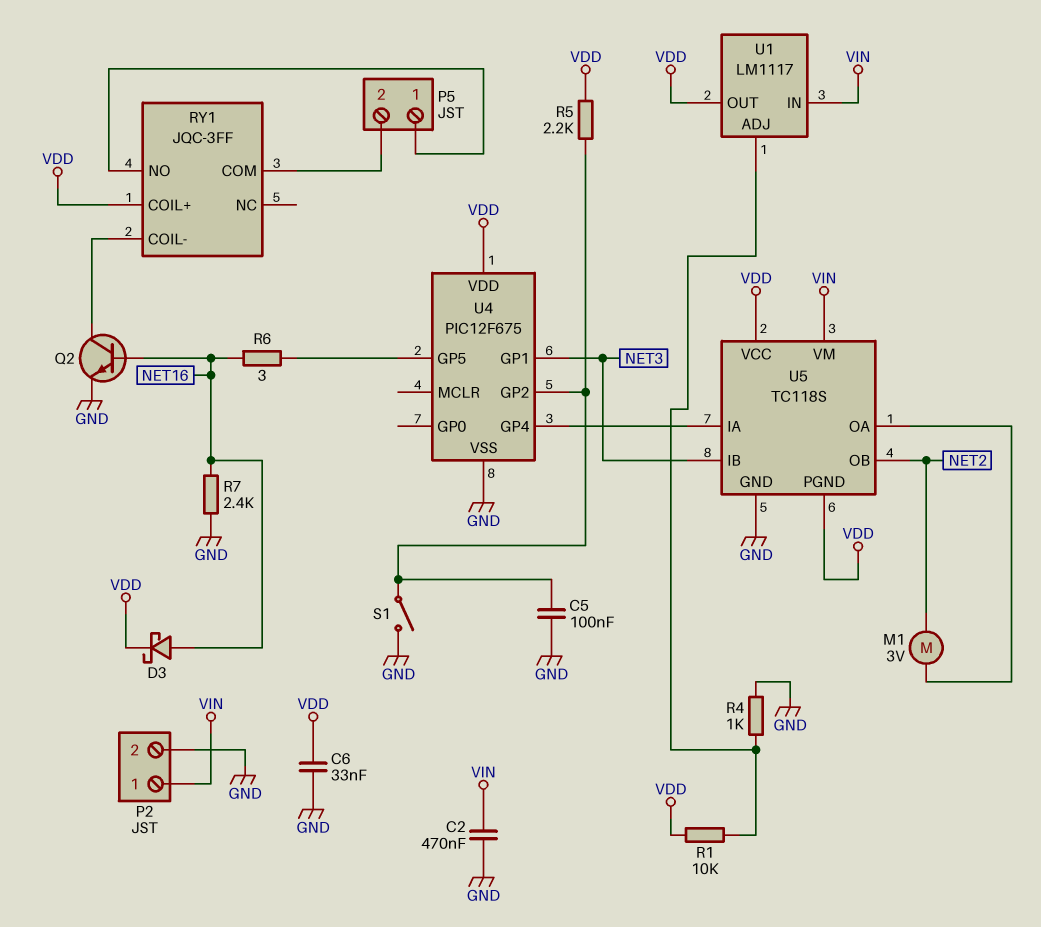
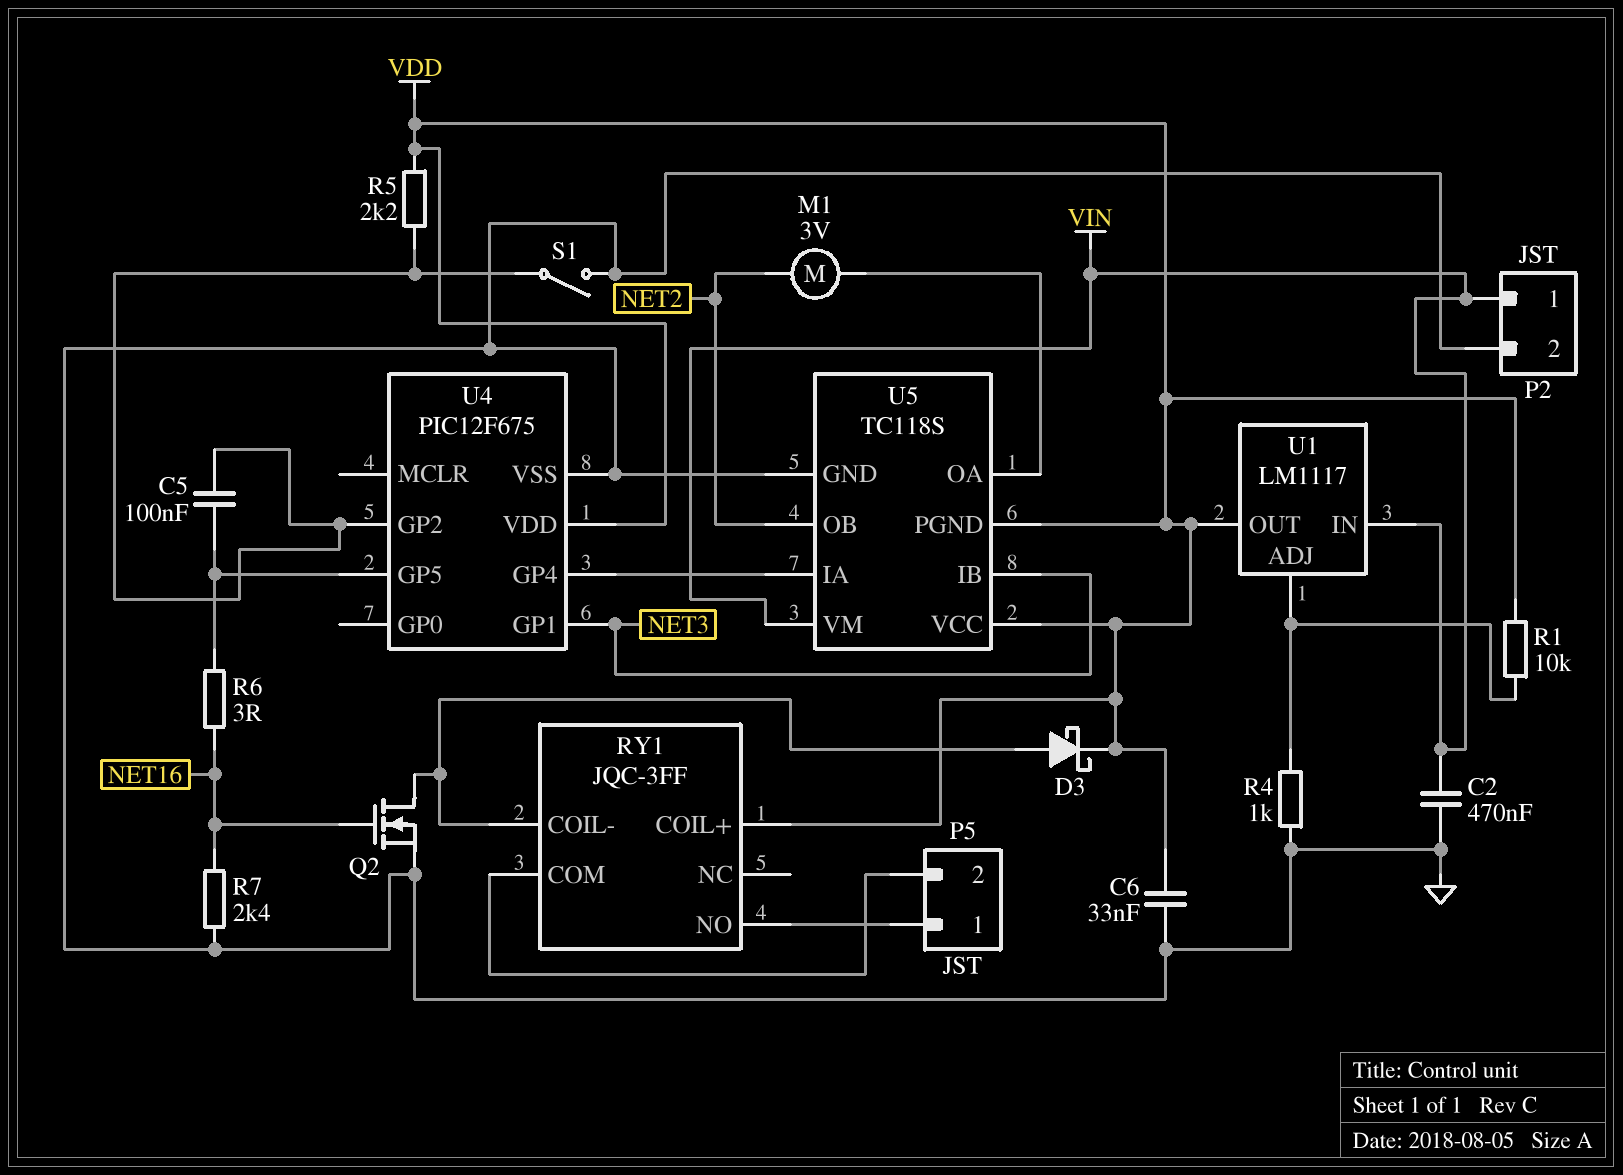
C5: 100nF (GND, U4/GP2) -> 100nF (U4/GP2, U4/GP5)
D3: schottky (A NET16, K VDD) -> schottky (A RY1/COIL-, K VDD)
Q2: NPN (B NET16, C RY1/COIL-, E GND) -> NMOS (G NET16, D RY1/COIL-, S GND)

